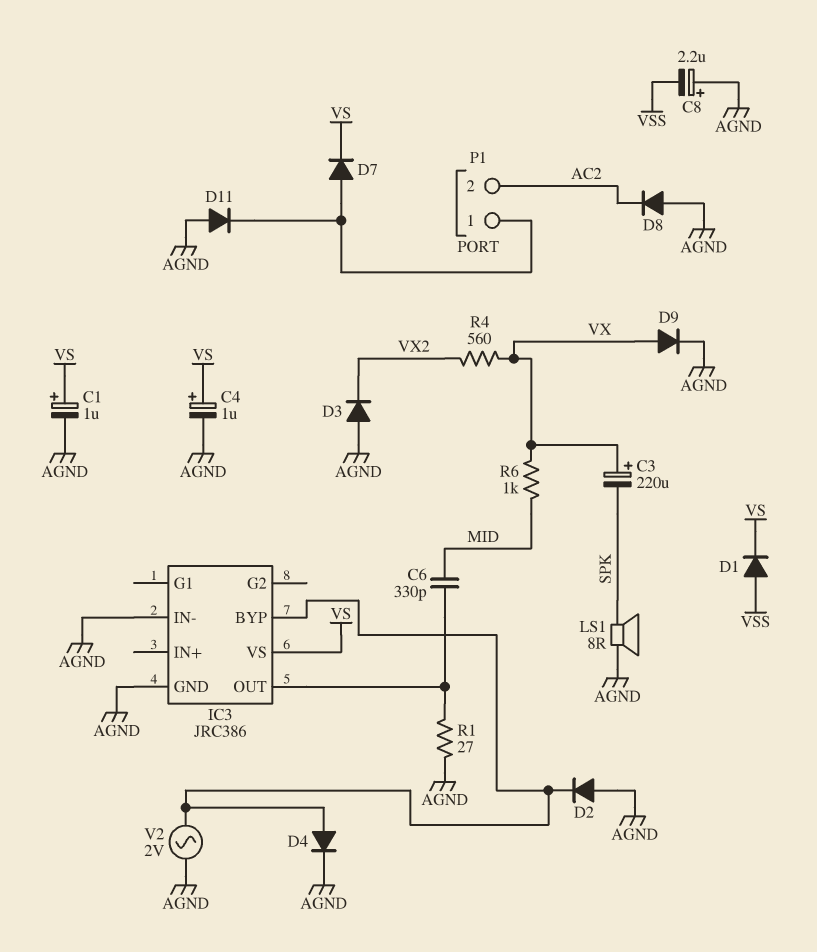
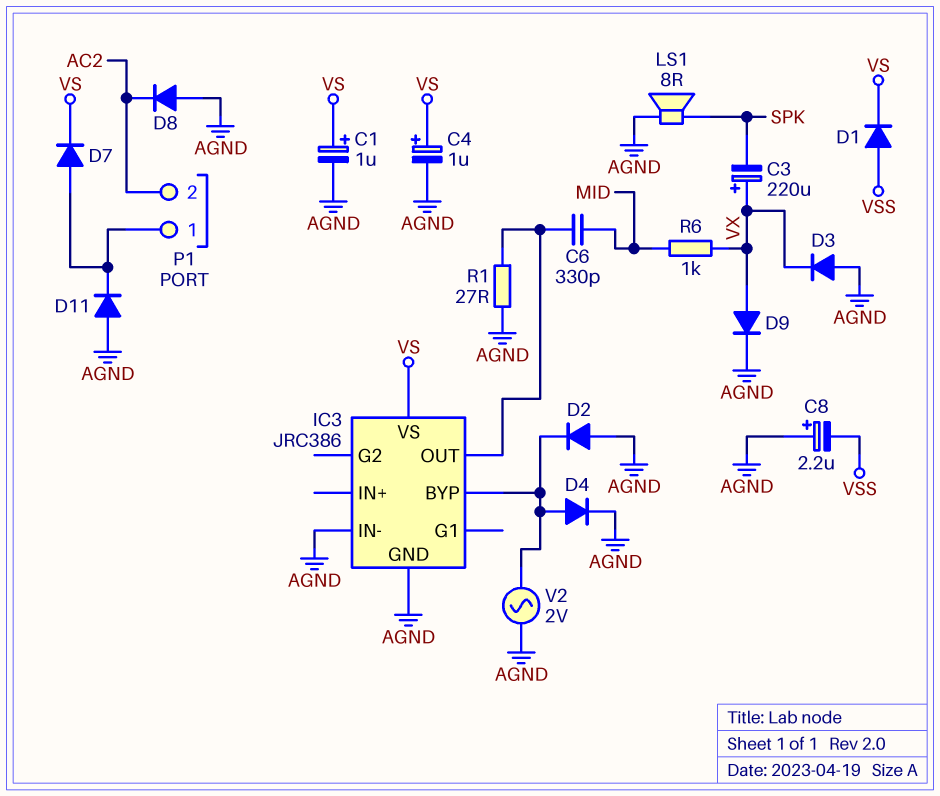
D3: diode (A AGND, K VX2) -> diode (A AGND, K VX)
R4: 560 (VX, VX2) -> none

